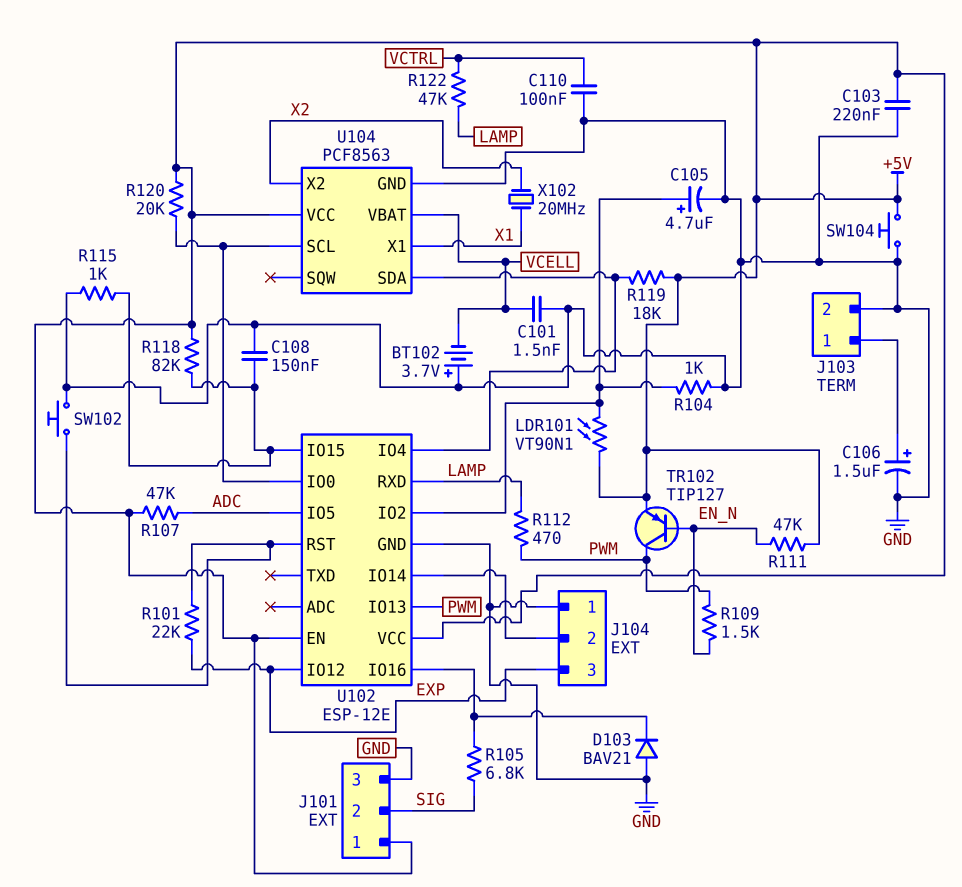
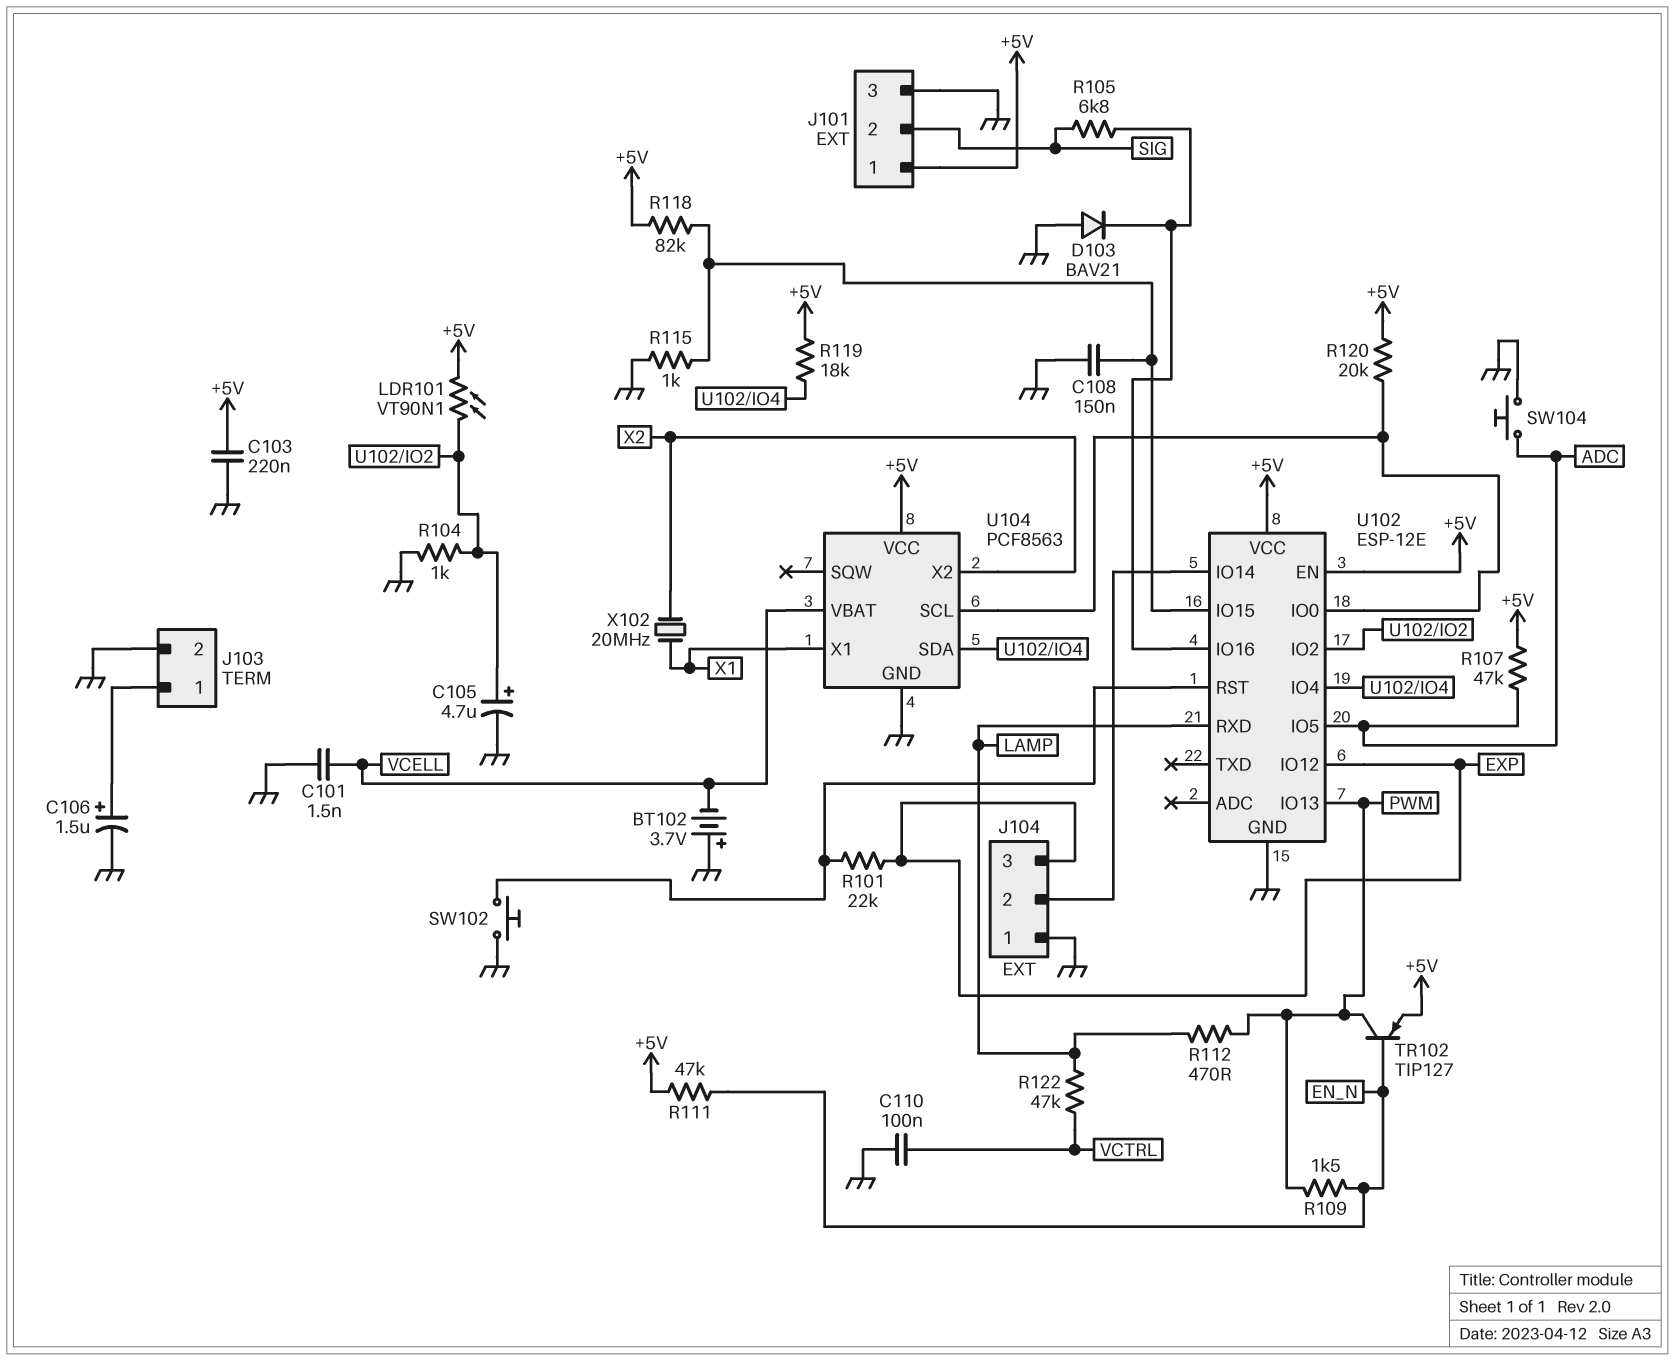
SW104: button (+5V, GND) -> button (ADC, GND)

